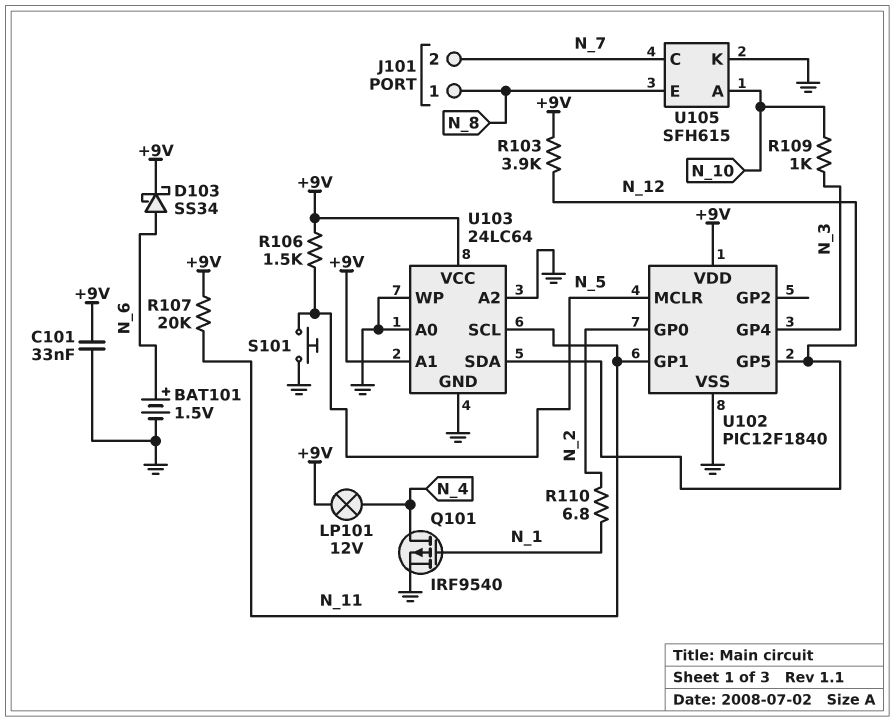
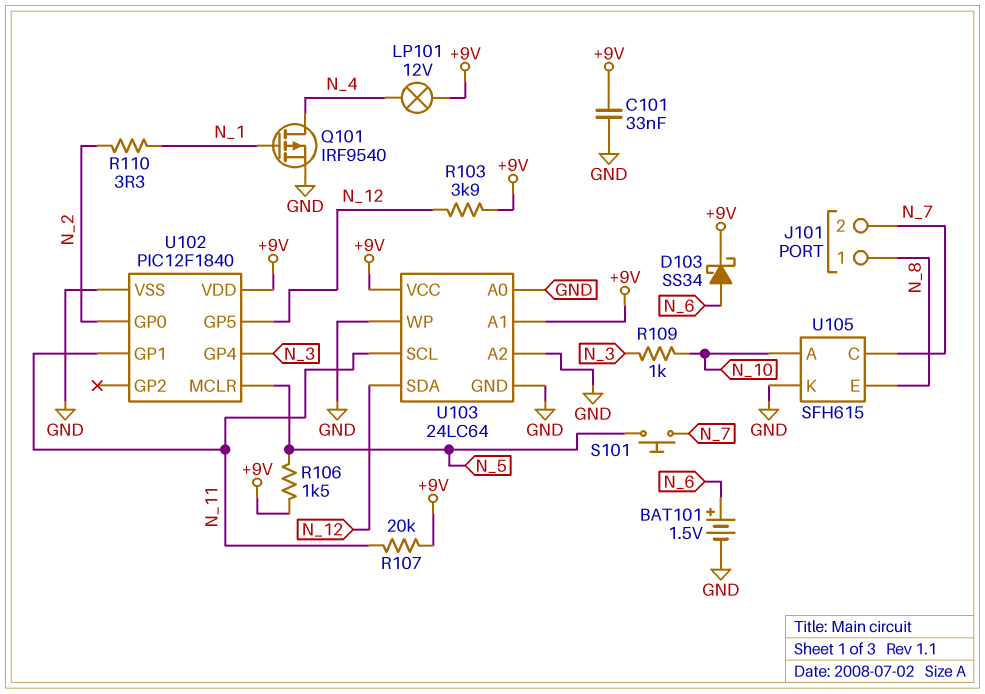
R110: 6.8 (N_1, N_2) -> 3.3 (N_1, N_2)
S101: button (GND, N_5) -> button (N_5, N_7)

